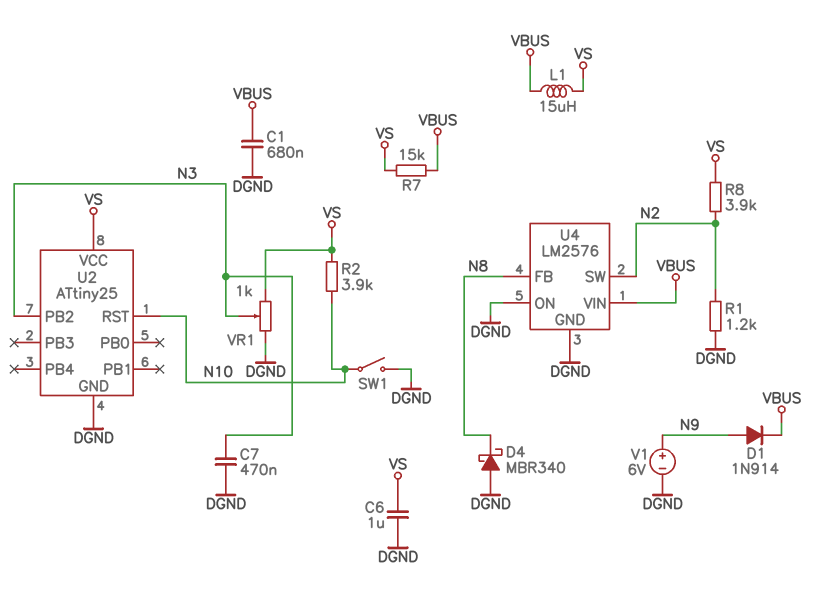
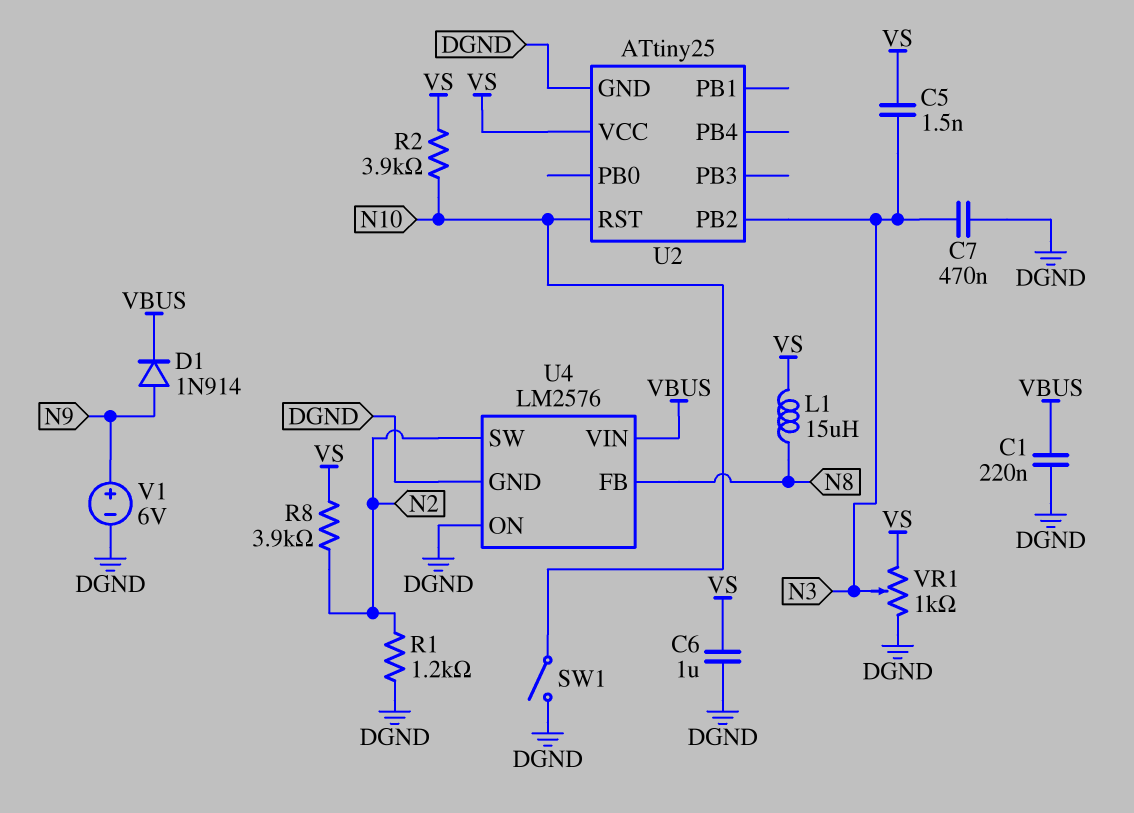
C1: 680nF (DGND, VBUS) -> 220nF (DGND, VBUS)
C5: none -> 1.5nF (N3, VS)
D4: schottky MBR340 (A DGND, K N8) -> none
L1: 15uH (VBUS, VS) -> 15uH (N8, VS)
R7: 15k (VBUS, VS) -> none

